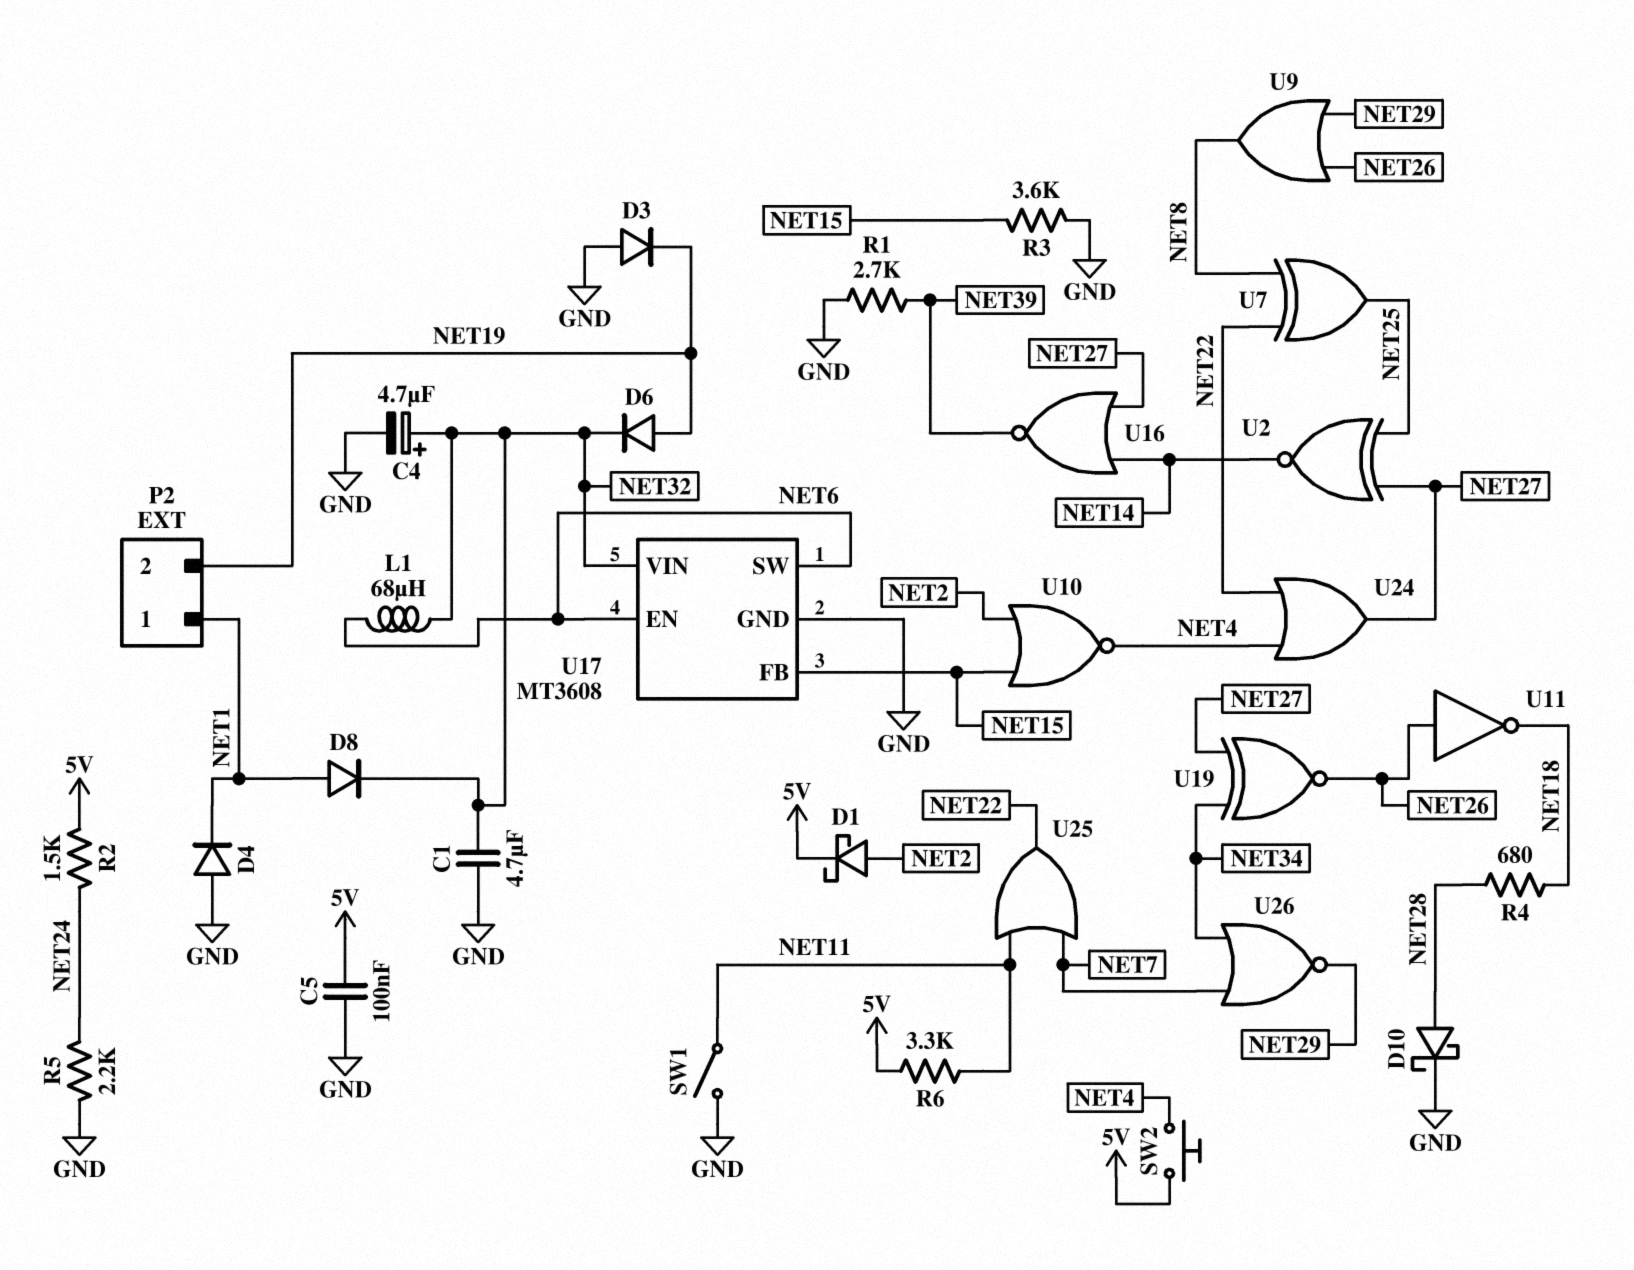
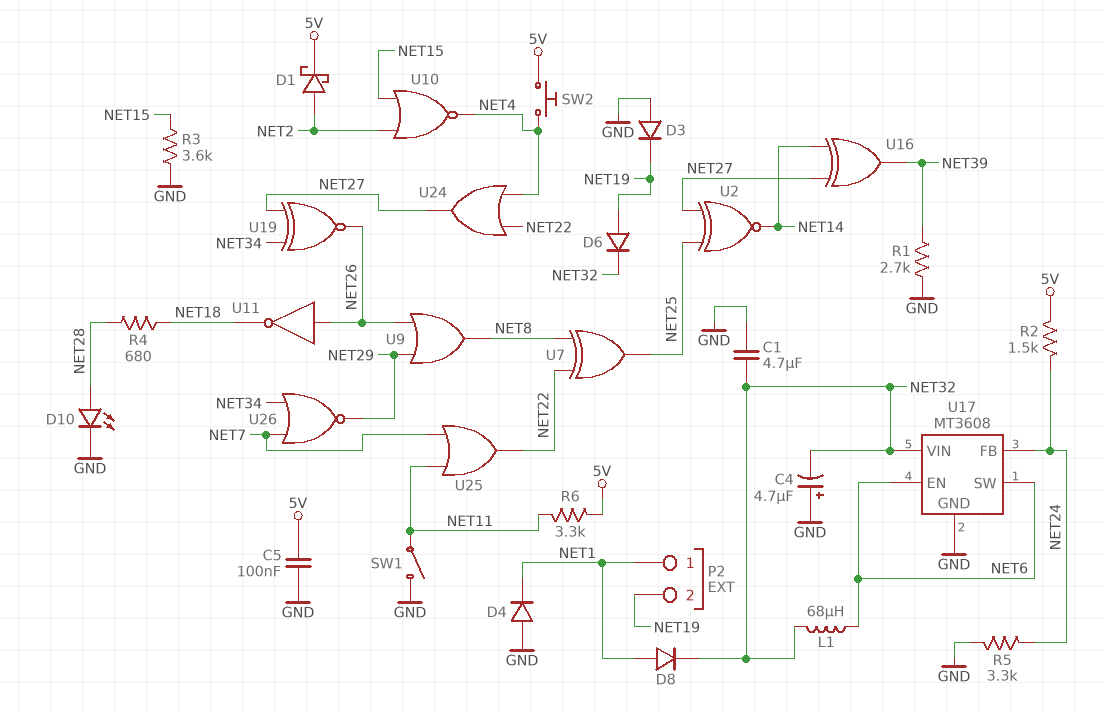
C4: 4.7uF (plus NET32, minus GND) -> 4.7uF (plus GND, minus NET32)
D10: schottky (A NET28, K GND) -> LED (A NET28, K GND)
R5: 2.2k (GND, NET24) -> 3.3k (GND, NET24)
U16: NOR (in NET14, in NET27, out NET39) -> XOR (in NET14, in NET27, out NET39)
U17 pin FB: NET15 -> NET24

